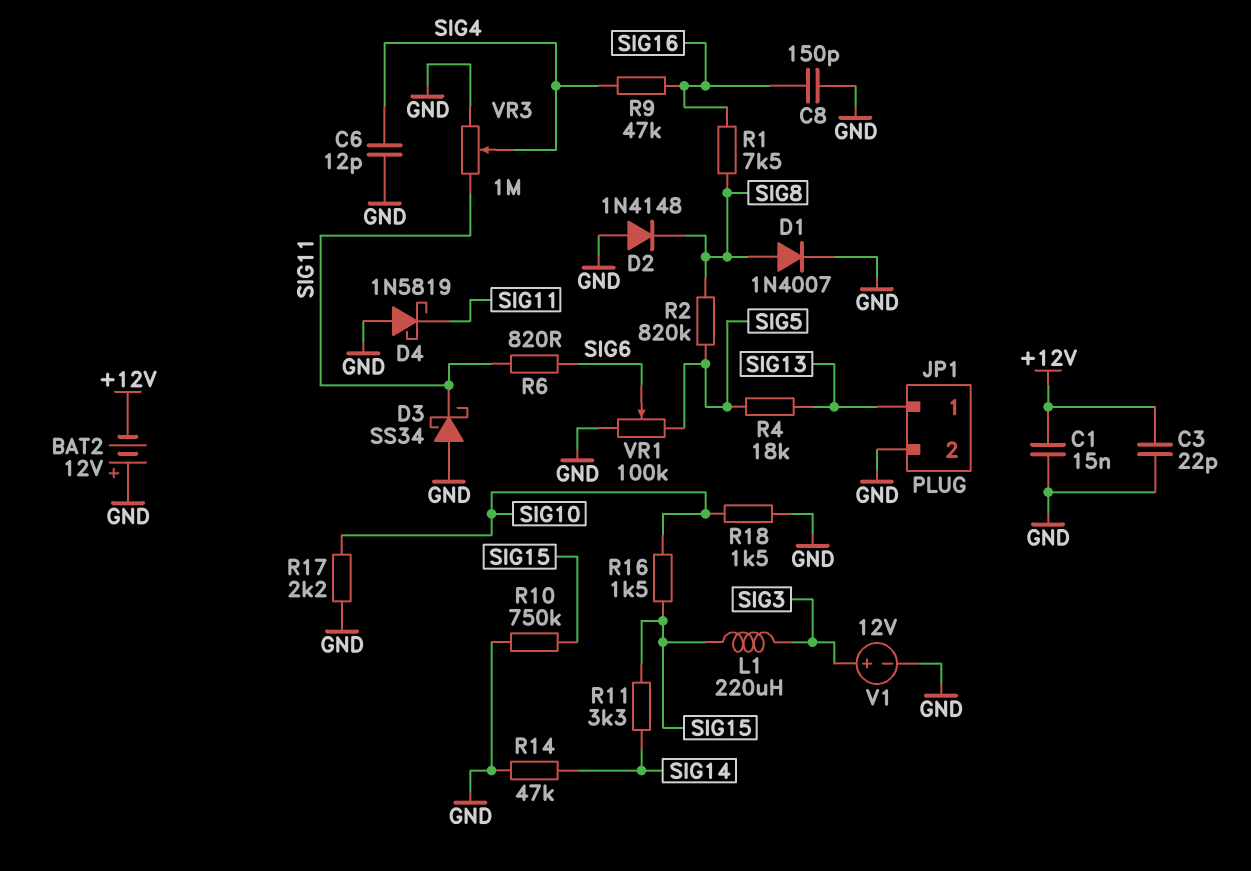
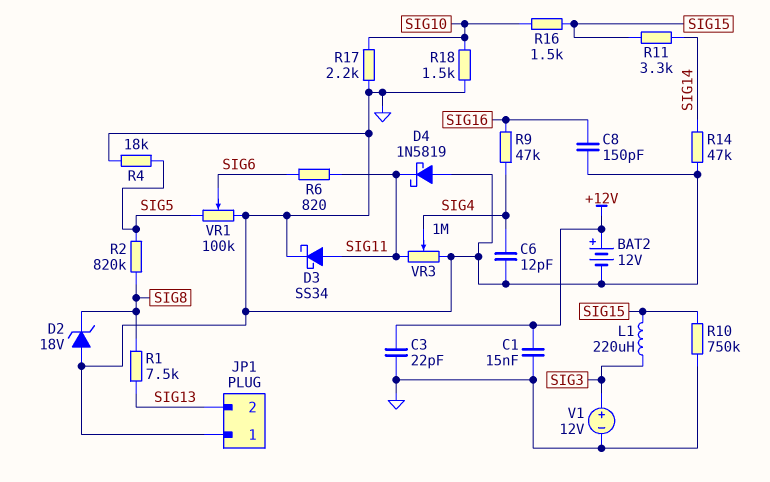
BAT2: 12V (plus GND, minus +12V) -> 12V (plus +12V, minus GND)
D1: diode 1N4007 (A SIG8, K GND) -> none
D2: diode 1N4148 (A GND, K SIG8) -> zener 18V (A GND, K SIG8)
D3: schottky SS34 (A GND, K SIG11) -> schottky SS34 (A SIG11, K GND)
JP1 pin 1: SIG13 -> GND
JP1 pin 2: GND -> SIG13
R1: 7.5k (SIG8, SIG16) -> 7.5k (SIG8, SIG13)
R4: 18k (SIG5, SIG13) -> 18k (GND, SIG5)

